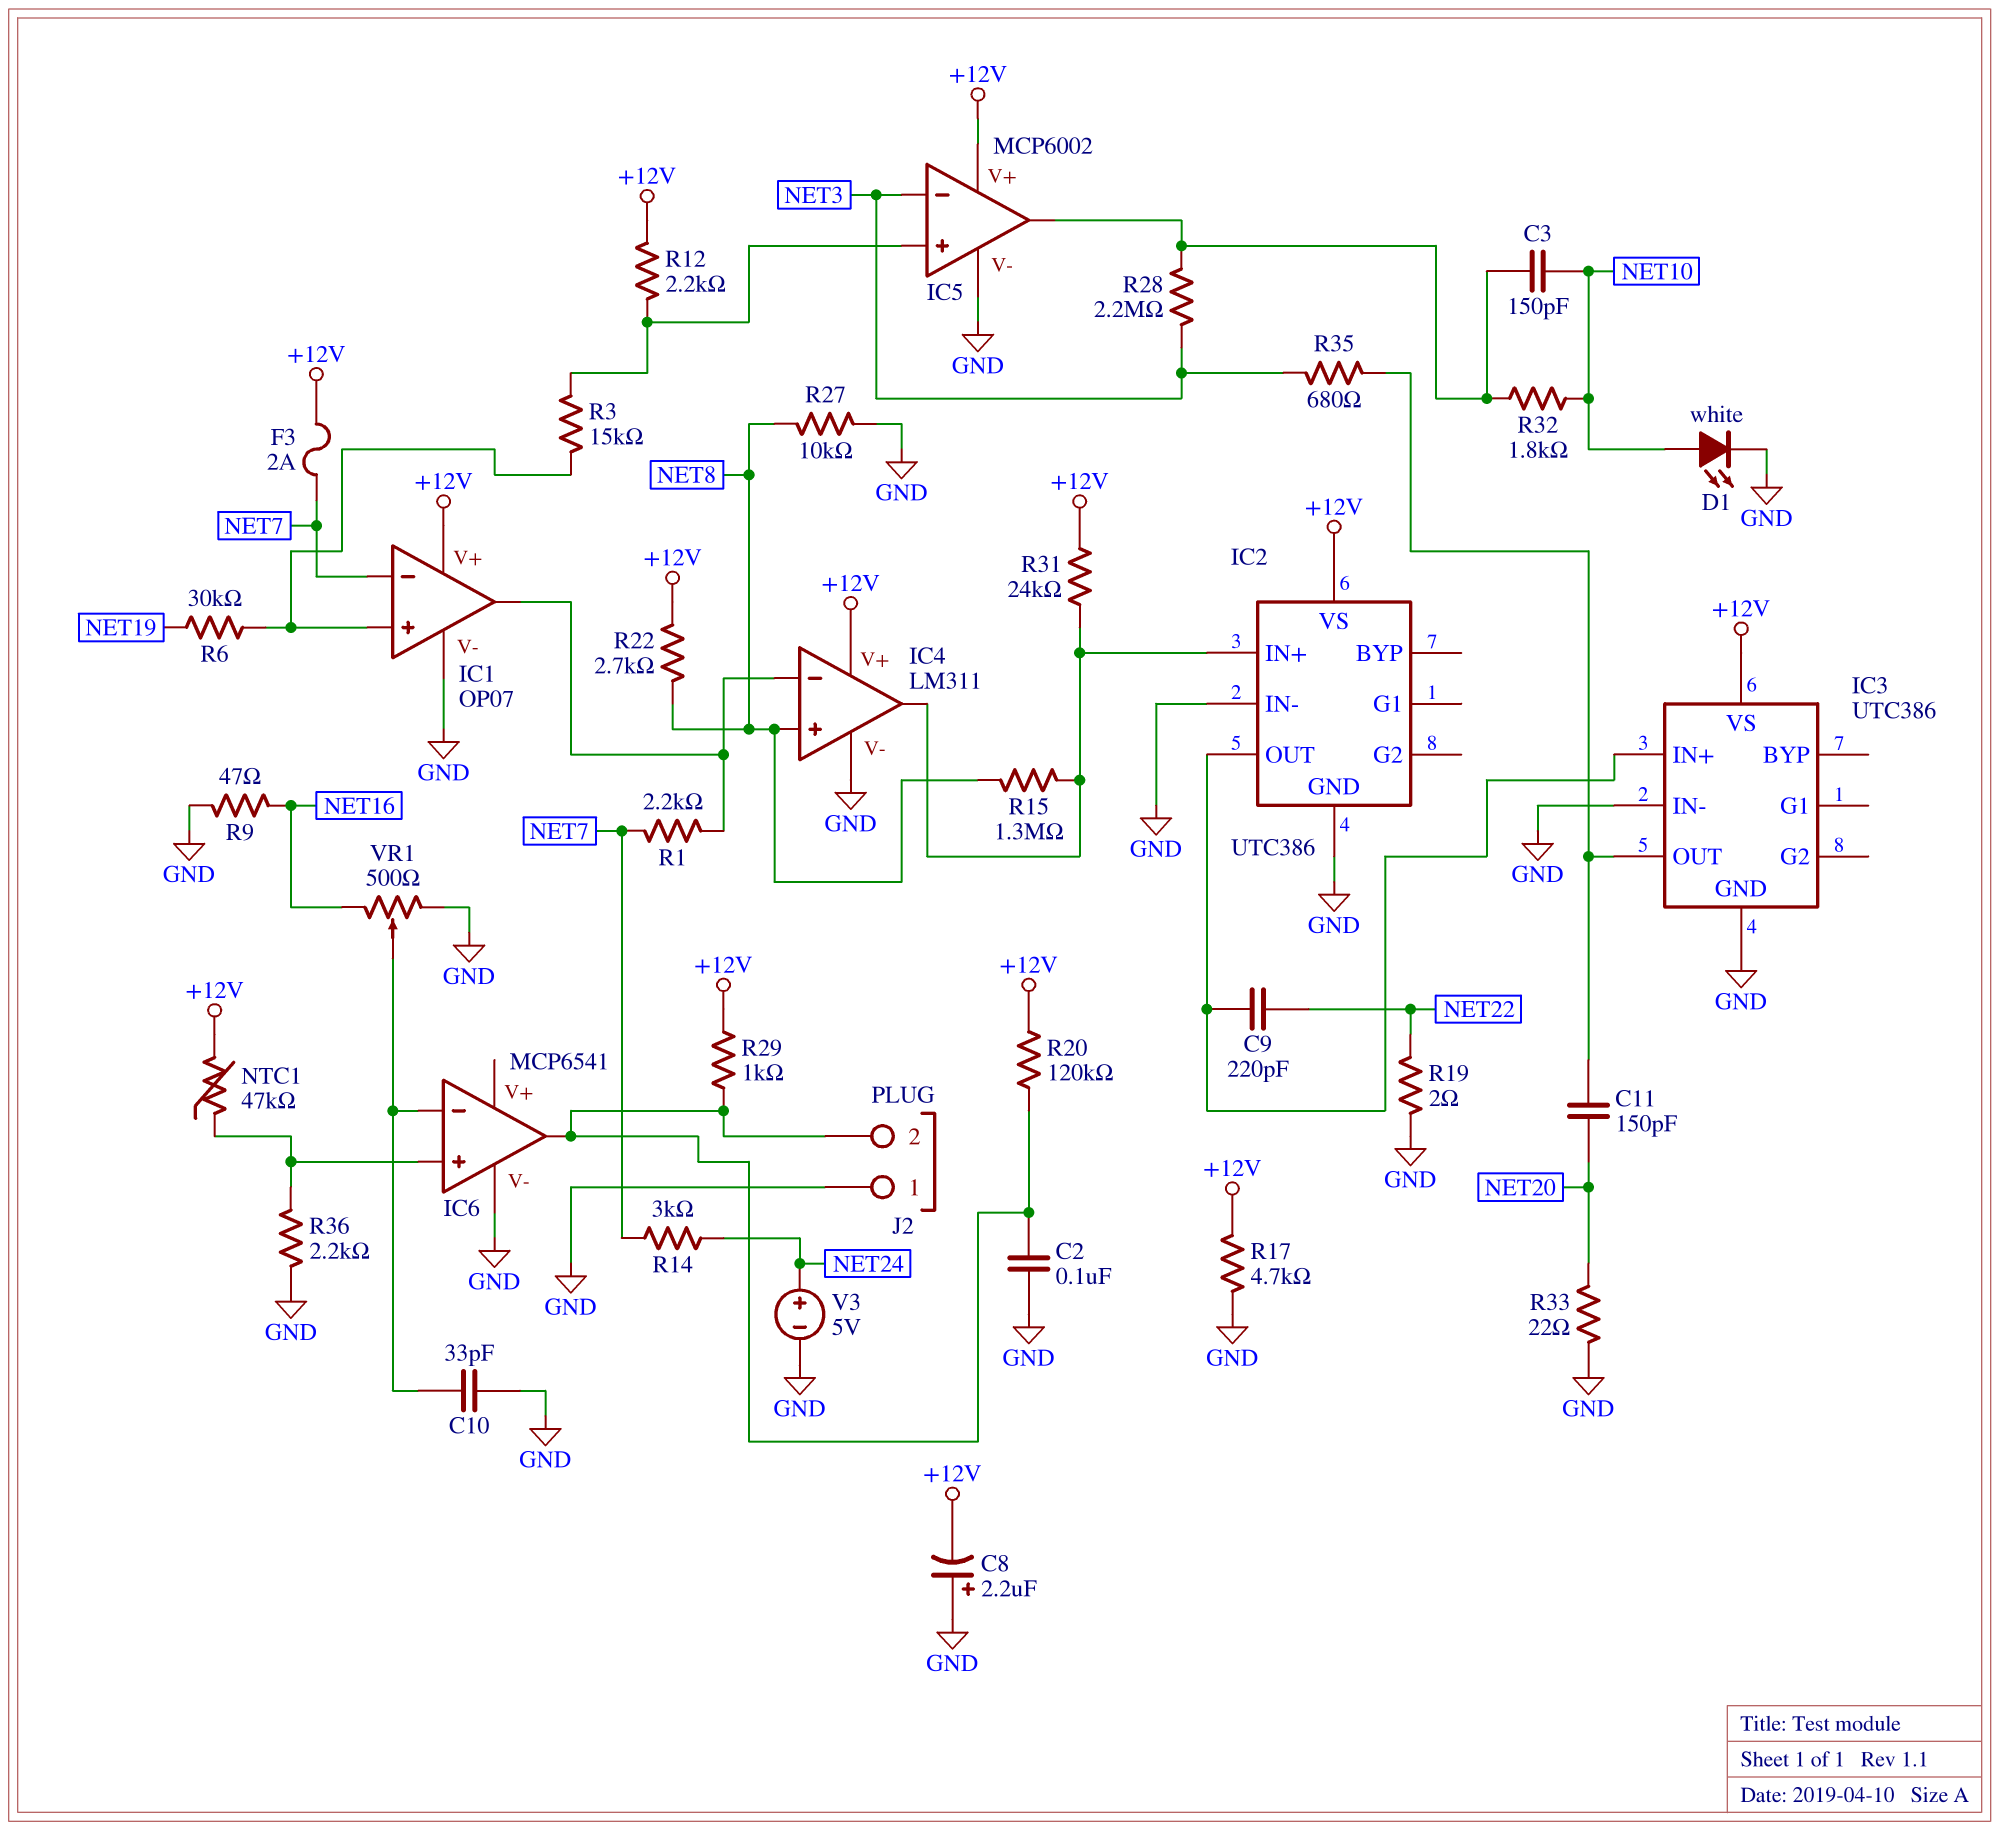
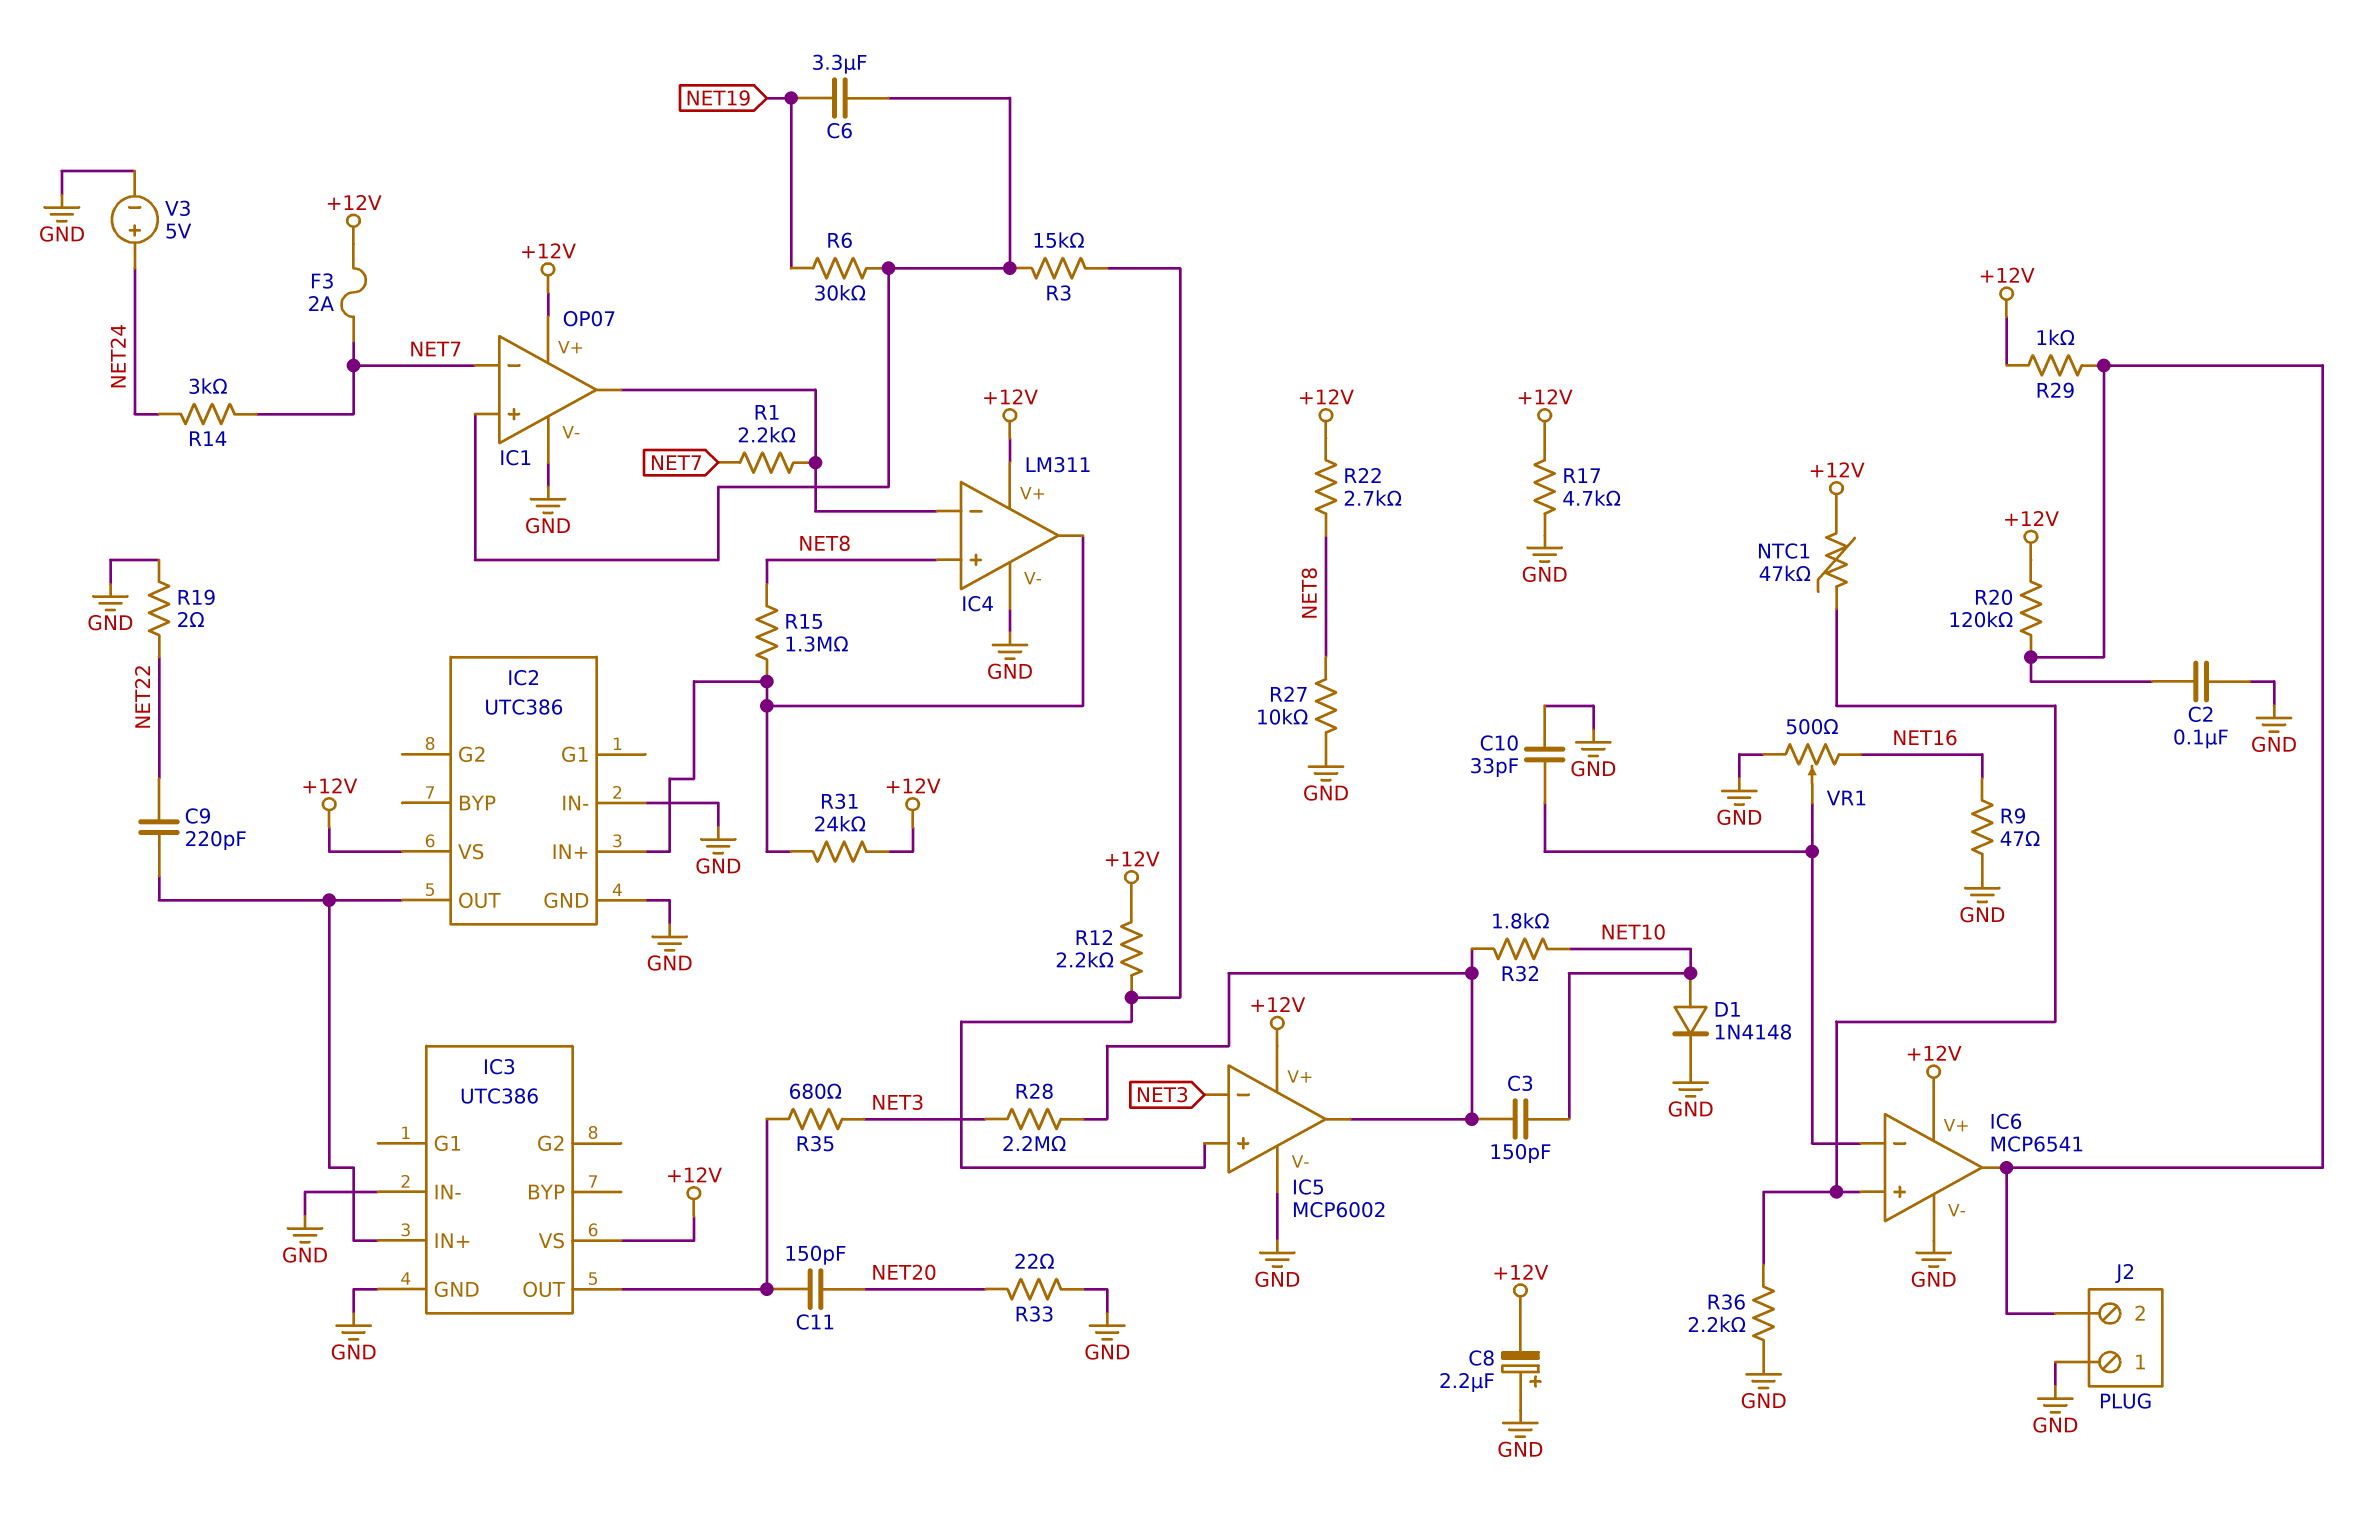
C6: none -> 3.3uF (IC1/in+, NET19)
D1: LED white (A NET10, K GND) -> diode 1N4148 (A NET10, K GND)
IC6 pin V+: none -> +12V

